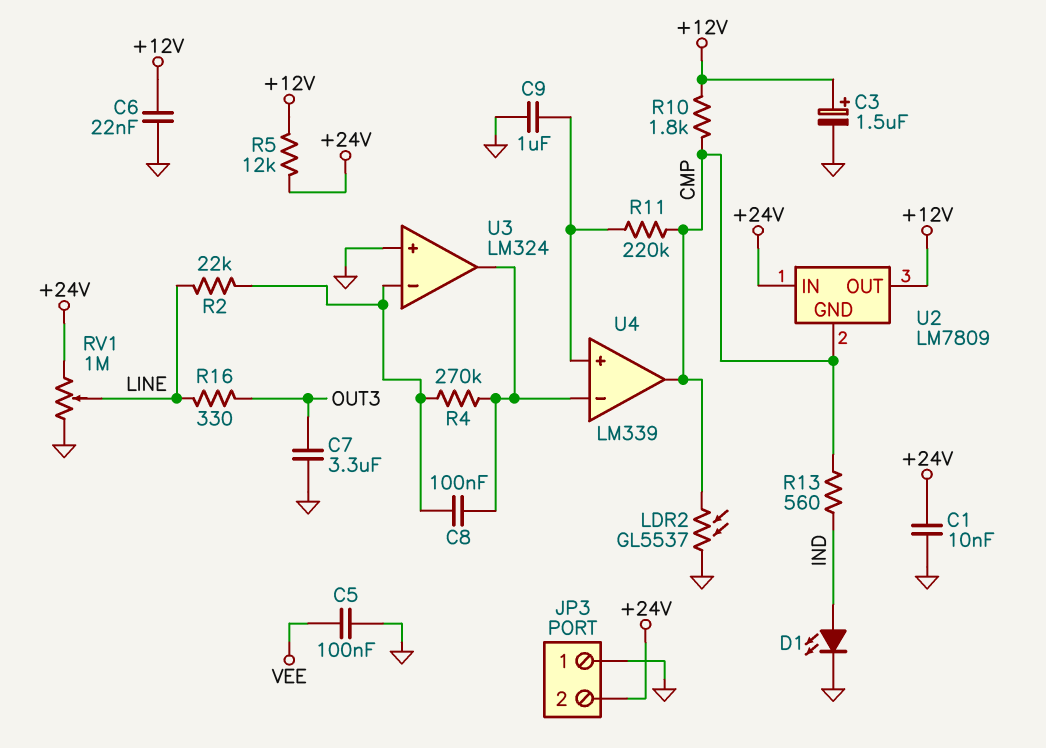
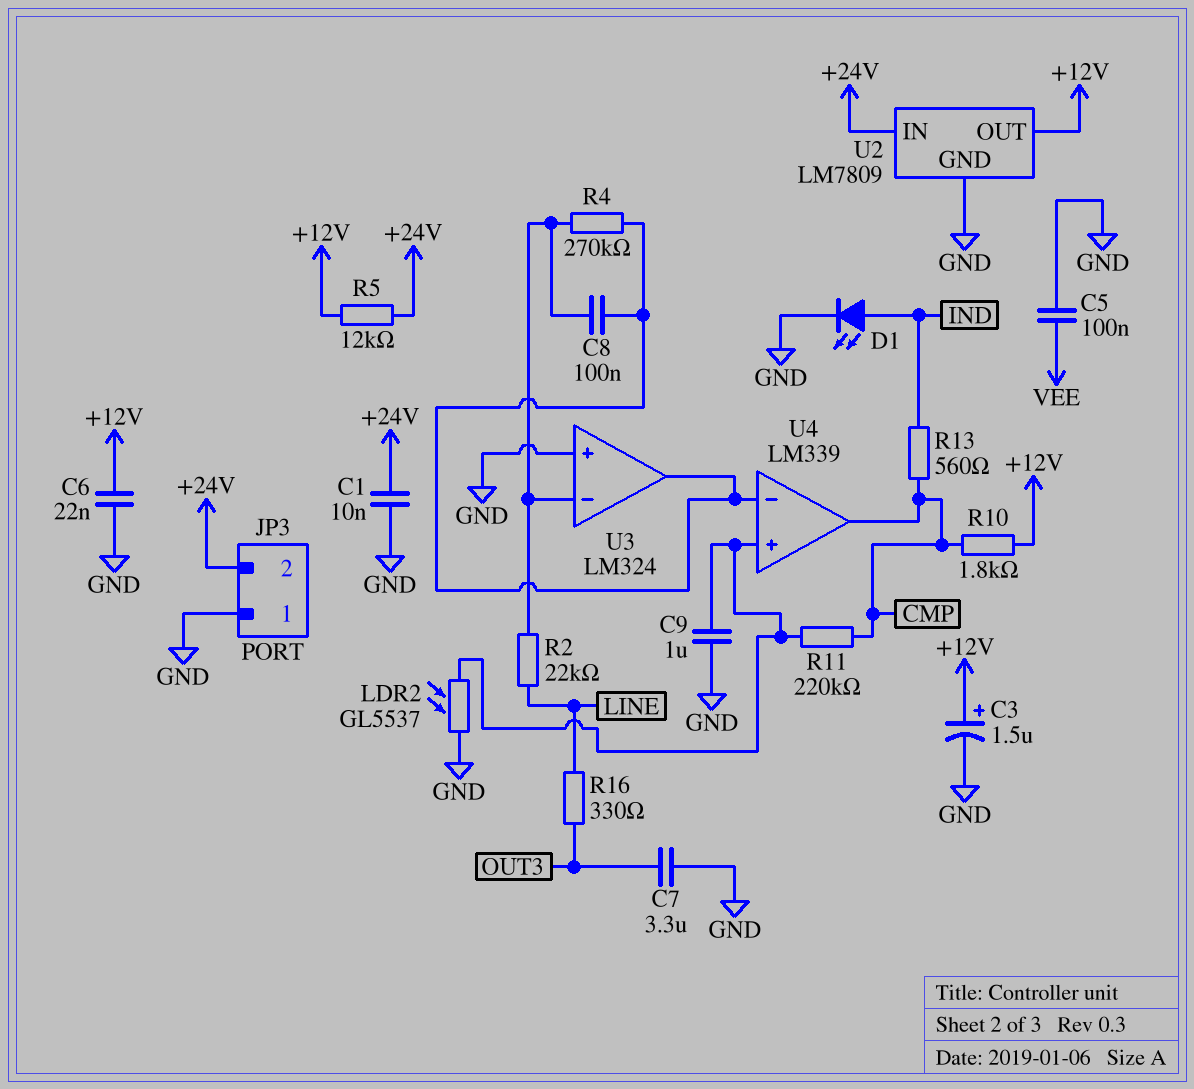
LDR2: GL5537 (CMP, GND) -> GL5537 (GND, U4/in+)
RV1: 1M (+24V, GND, wiper LINE) -> none
U2 pin GND: CMP -> GND

